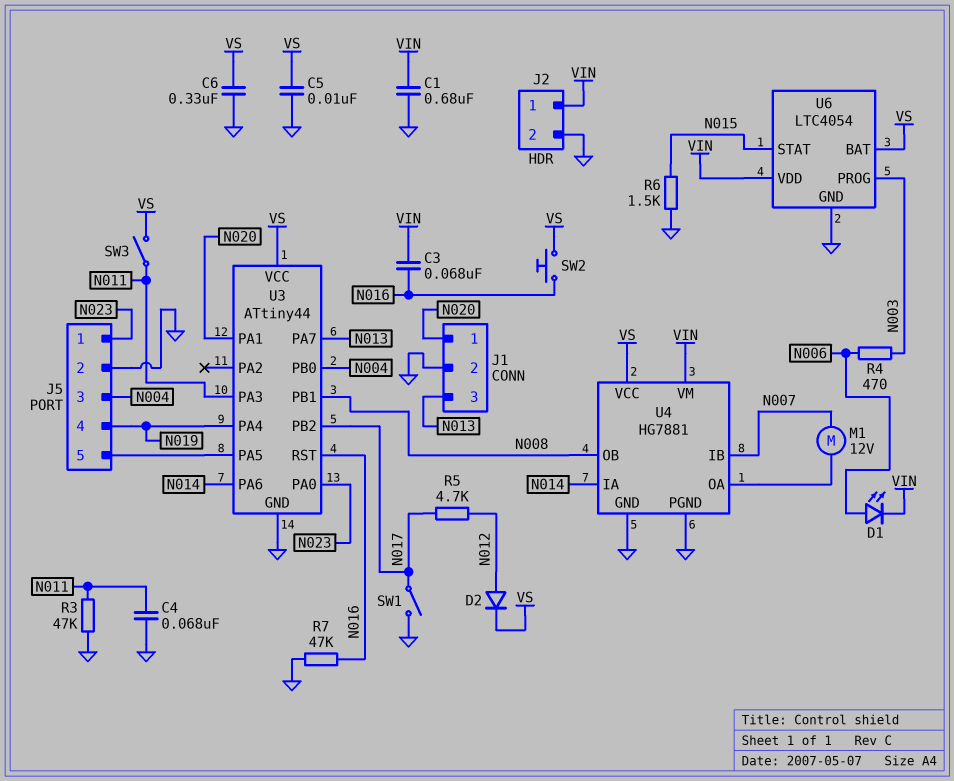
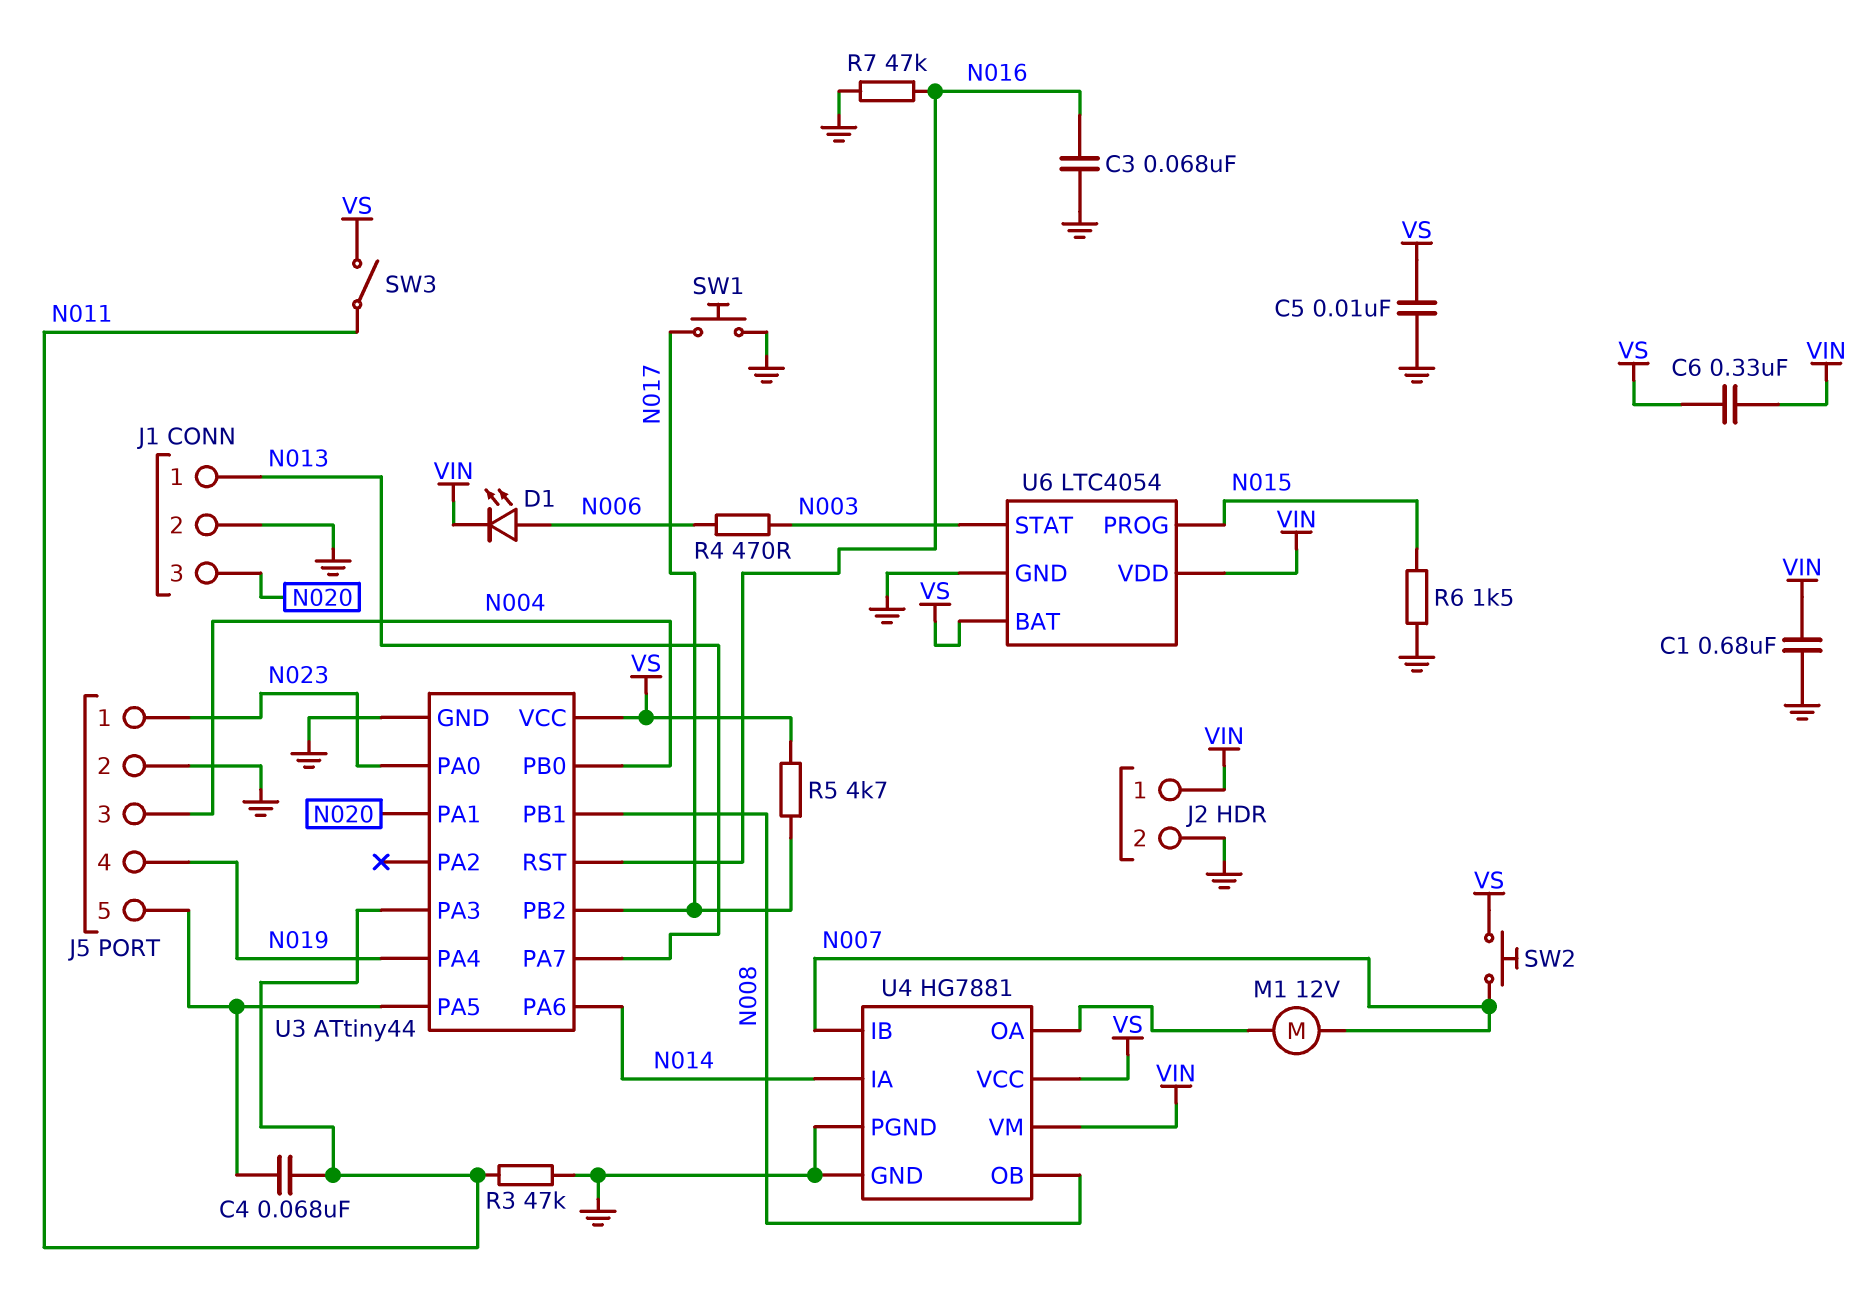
C3: 68nF (N016, VIN) -> 68nF (GND, N016)
C4: 68nF (GND, N011) -> 68nF (J5/5, N011)
C6: 330nF (GND, VS) -> 330nF (VIN, VS)
D2: diode (A N012, K VS) -> none
J1 pin 1: N020 -> N013
J1 pin 3: N013 -> N020
R5: 4.7k (N012, N017) -> 4.7k (N017, VS)
SW1: switch (GND, N017) -> button (GND, N017)
SW2: button (N016, VS) -> button (N007, VS)
U6 pin PROG: N003 -> N015
U6 pin STAT: N015 -> N003

